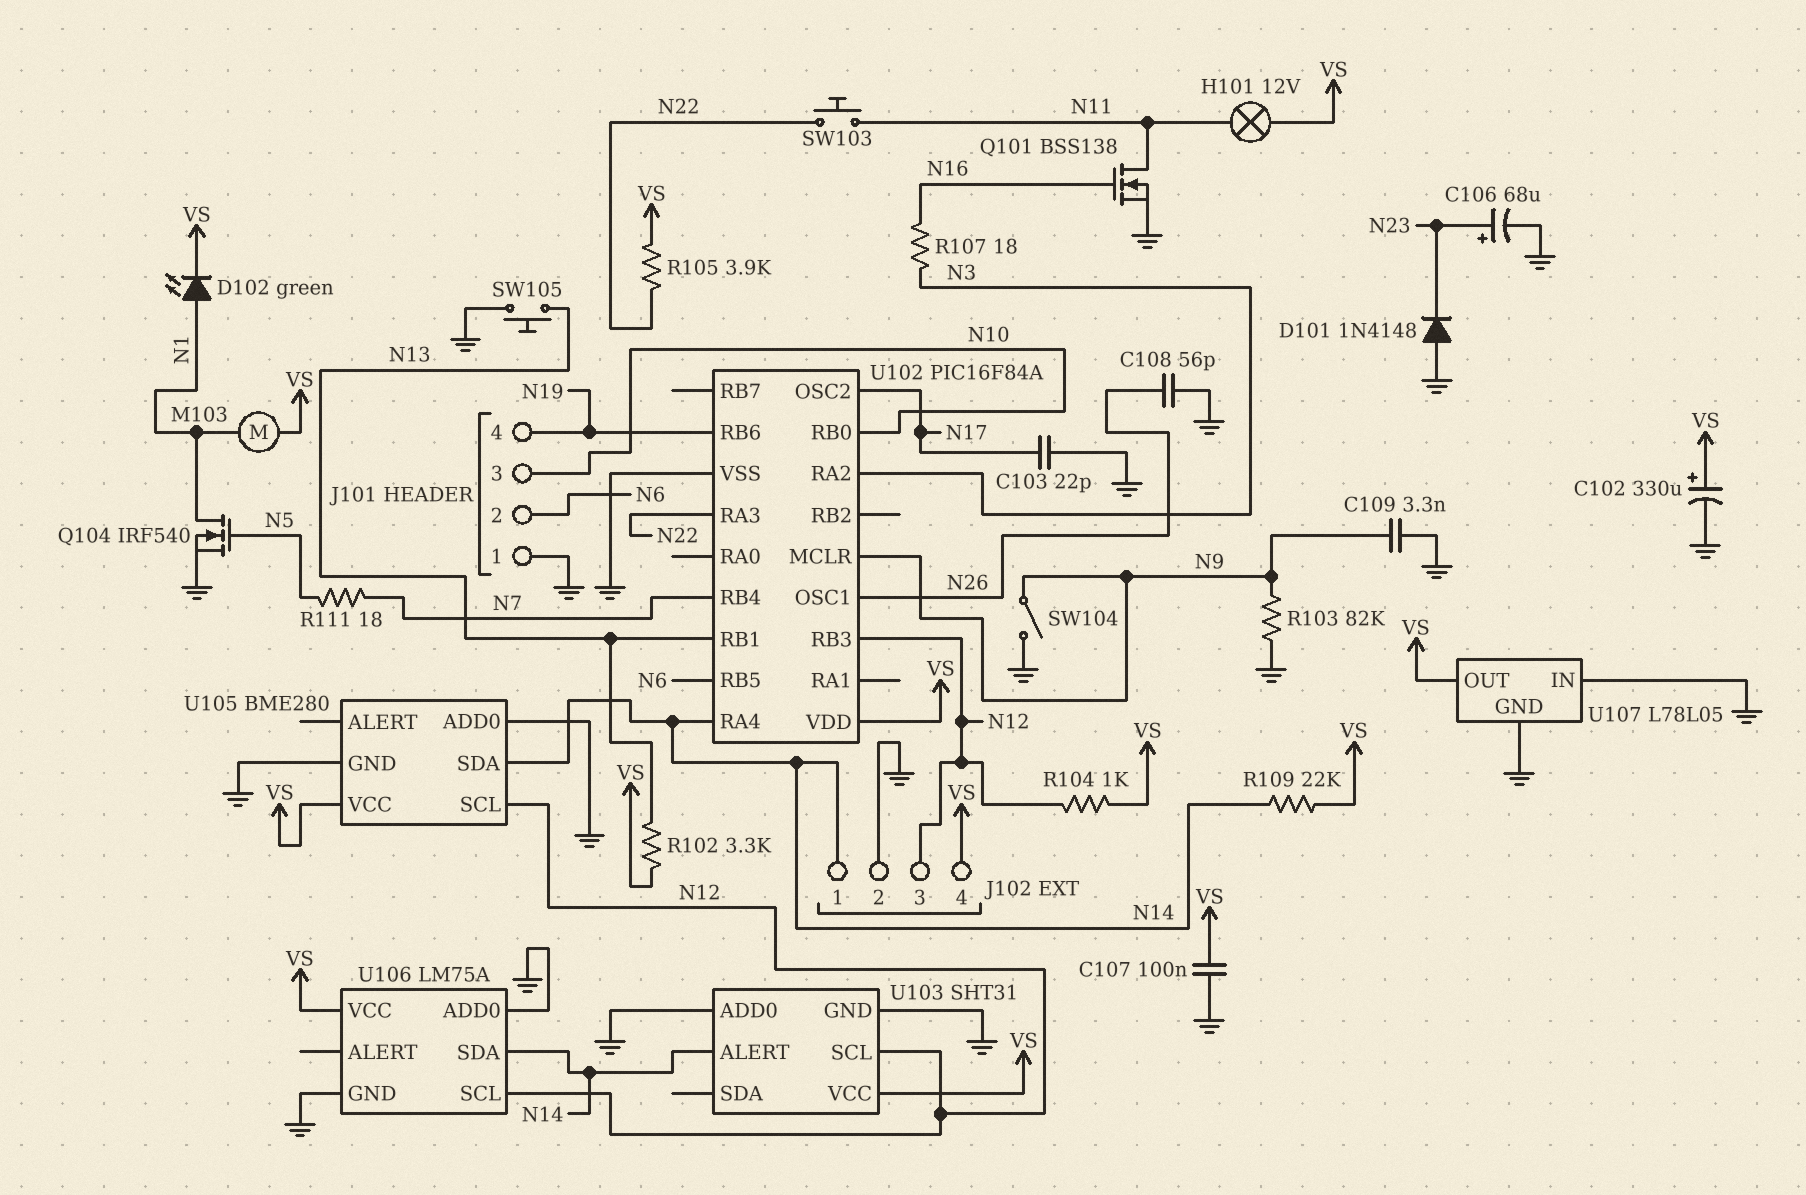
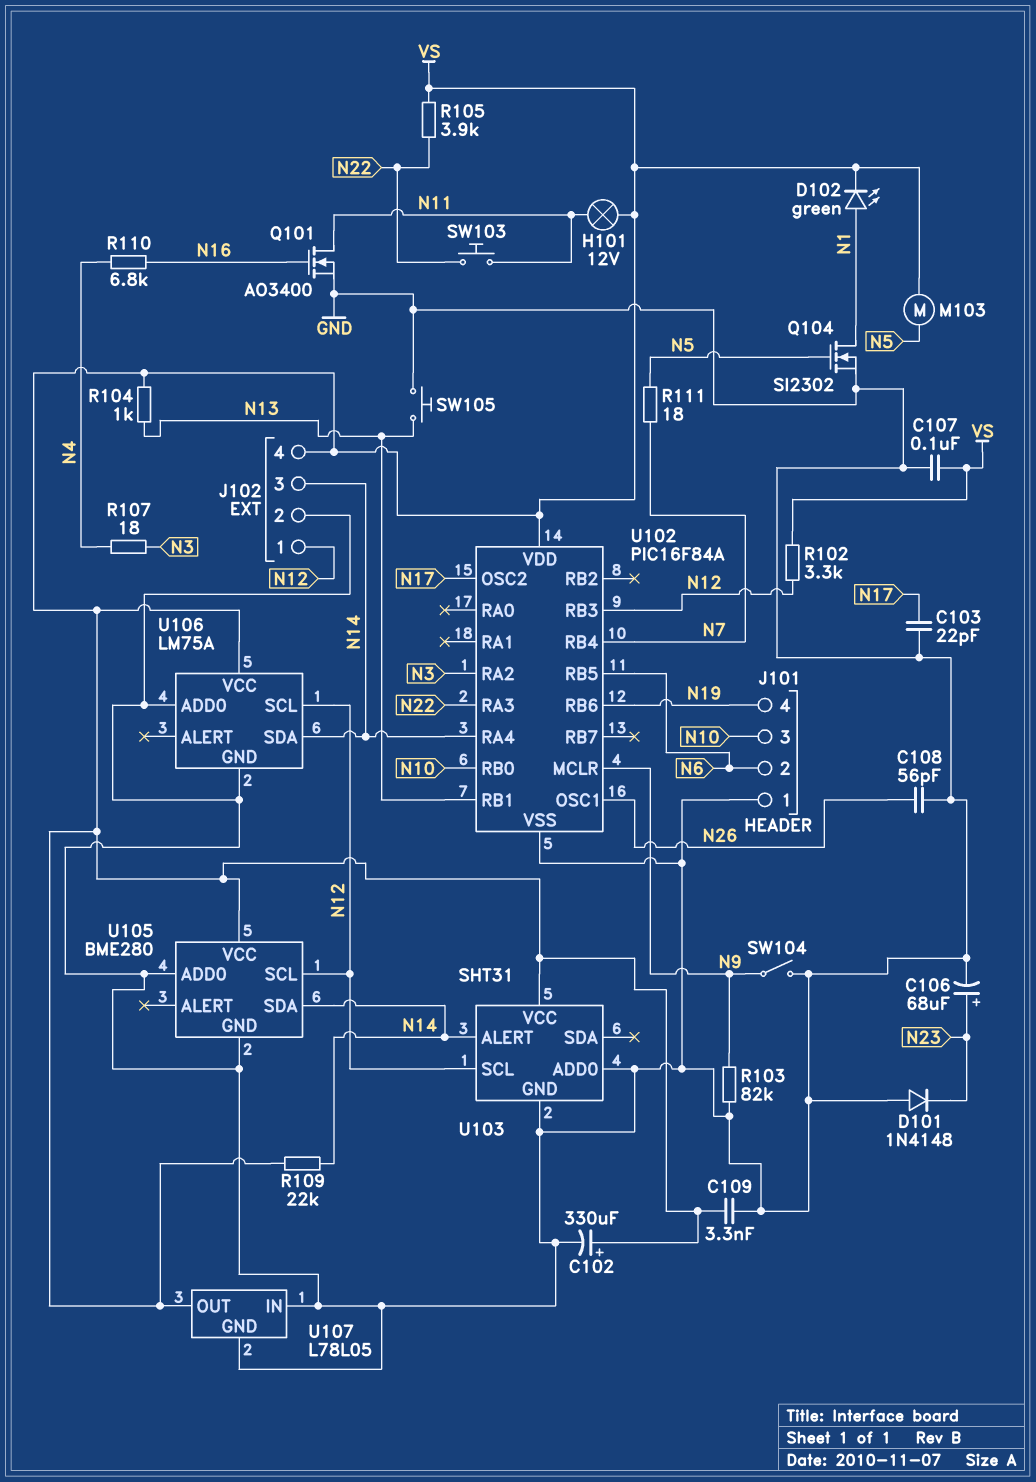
C109: 3.3nF (GND, N9) -> 3.3nF (GND, VS)
J102 pin 1: N14 -> N12
J102 pin 3: N12 -> N14
M103: motor (N1, VS) -> motor (N5, VS)
Q101: NMOS BSS138 (G N16, D N11, S GND) -> NMOS AO3400 (G N16, D N11, S GND)
Q104: NMOS IRF540 (G N5, D N1, S GND) -> NMOS SI2302 (G N5, D N1, S GND)
R102: 3.3k (N13, VS) -> 3.3k (N12, VS)
R104: 1k (N12, VS) -> 1k (N13, VS)
R107: 18 (N3, N16) -> 18 (N3, N4)
R110: none -> 6.8k (N4, N16)

